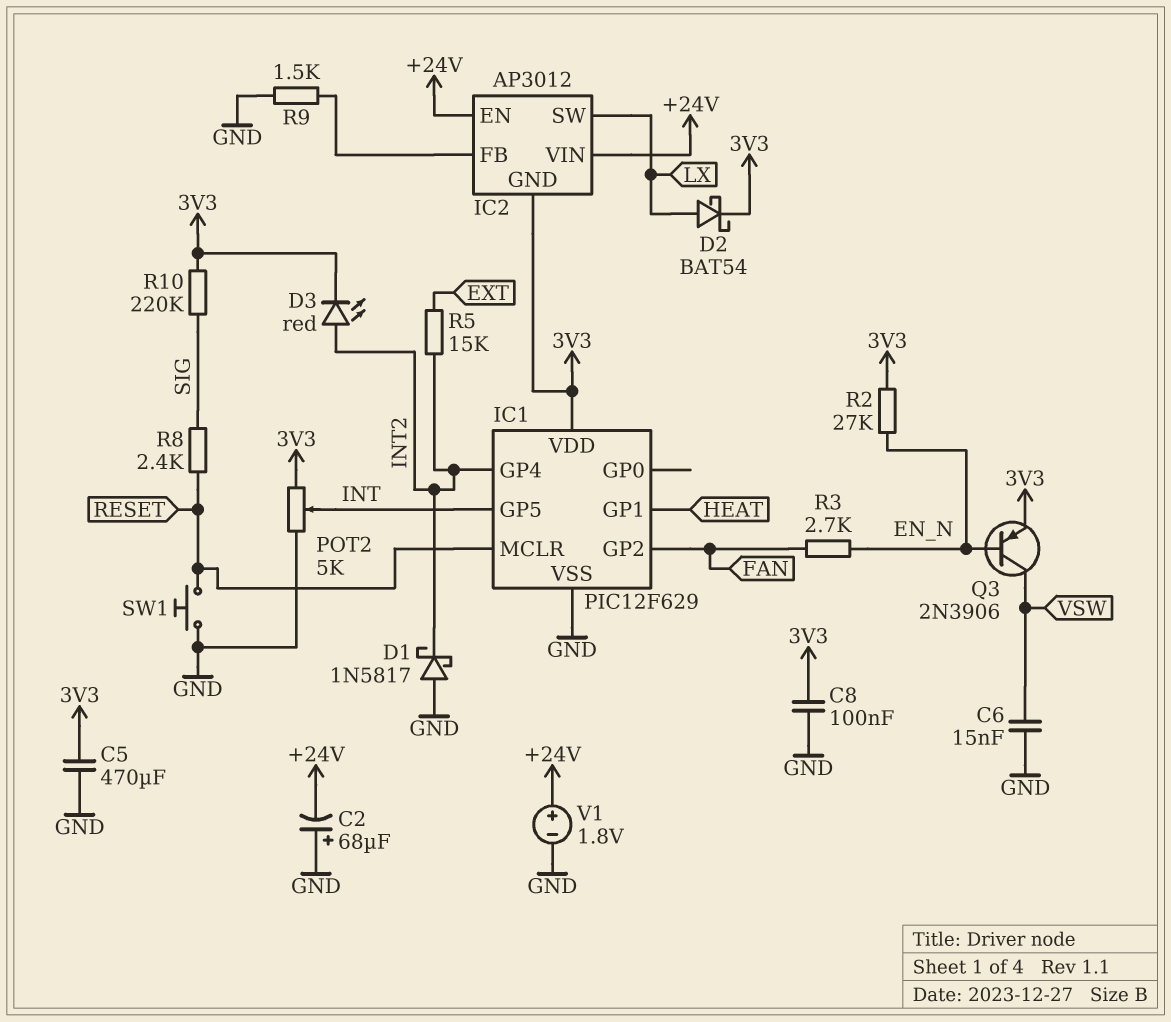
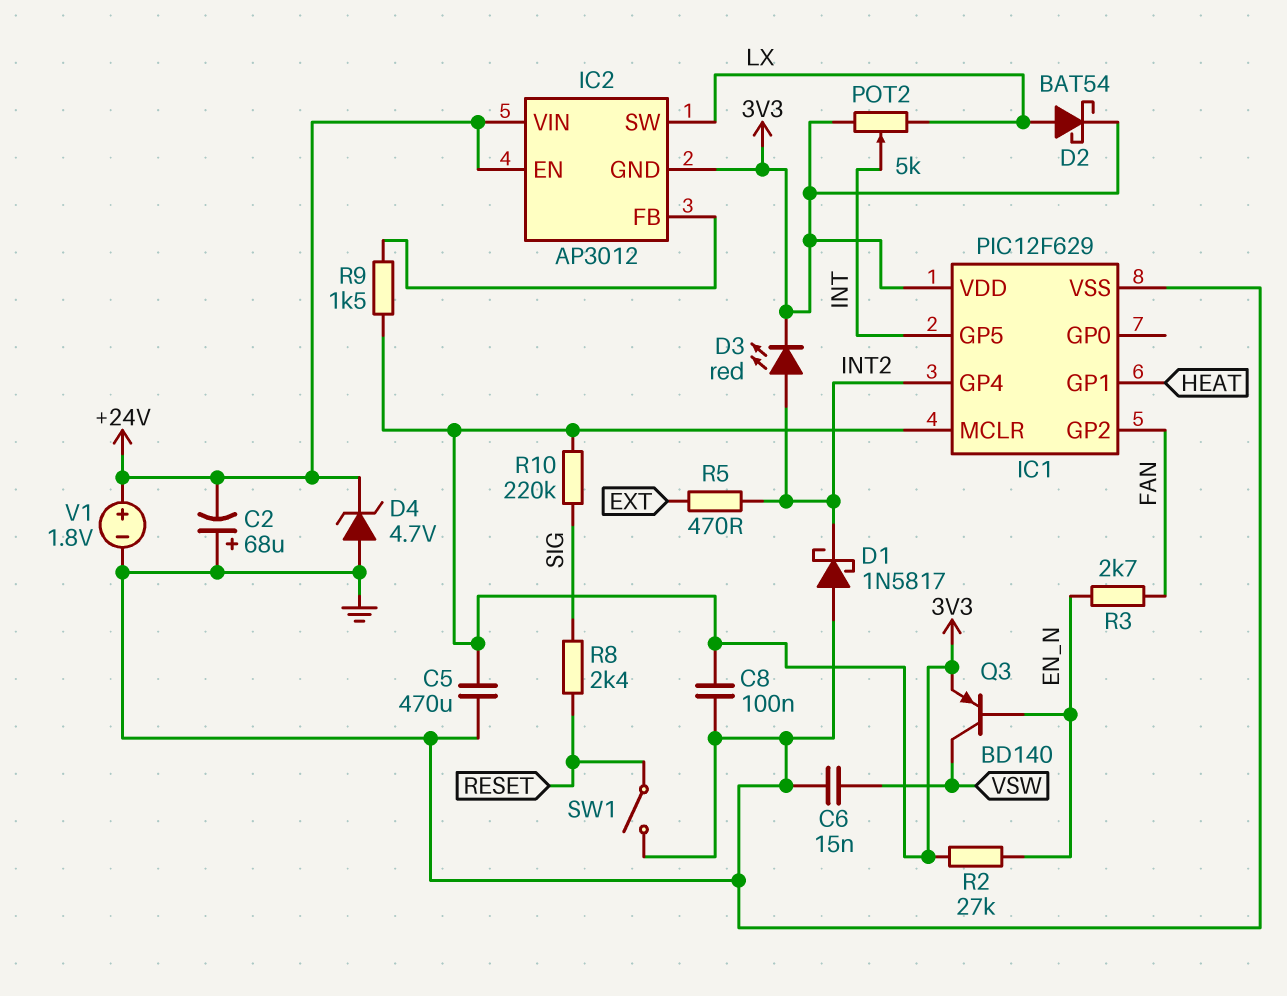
D4: none -> zener 4.7V (A GND, K +24V)
IC1 pin MCLR: RESET -> 3V3
POT2: 5k (3V3, GND, wiper INT) -> 5k (3V3, LX, wiper INT)
Q3: PNP 2N3906 (B EN_N, C VSW, E 3V3) -> PNP BD140 (B EN_N, C VSW, E 3V3)
R5: 15k (EXT, INT2) -> 470 (EXT, INT2)
R9: 1.5k (GND, IC2/FB) -> 1.5k (3V3, IC2/FB)
SW1: button (GND, RESET) -> switch (GND, RESET)

